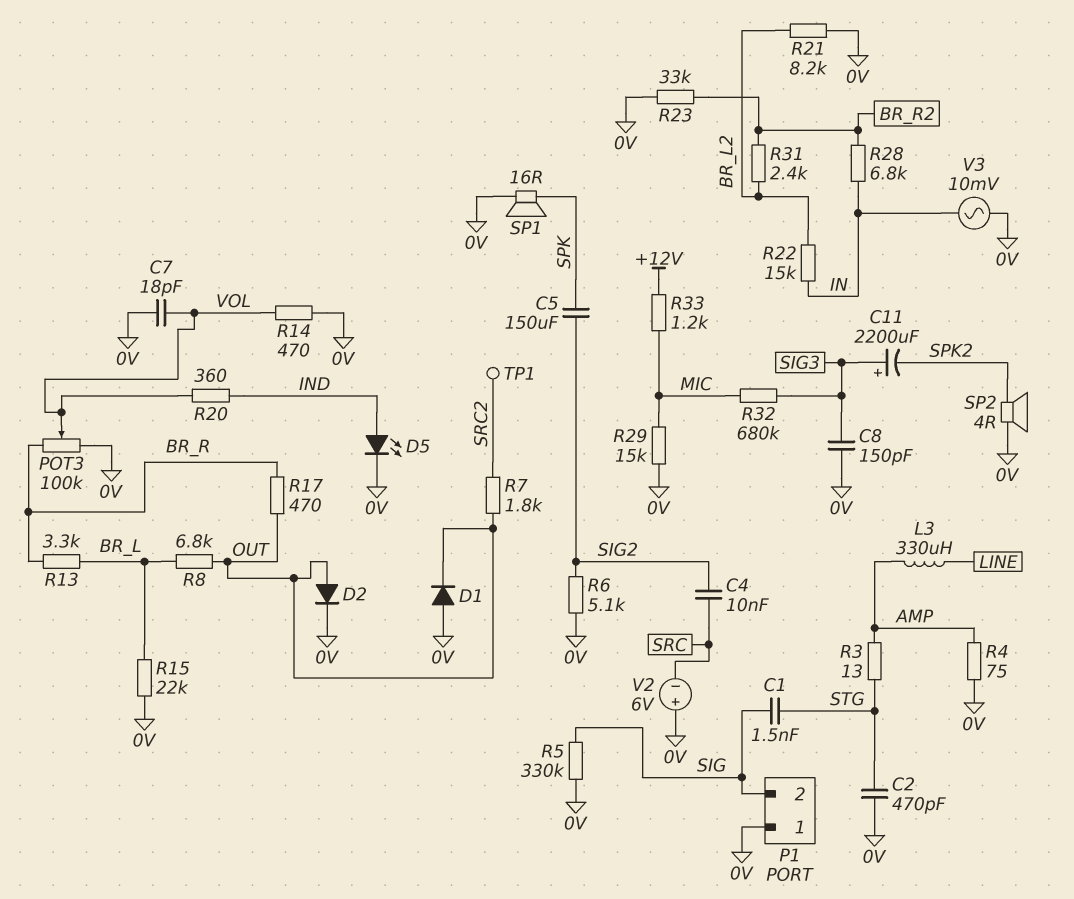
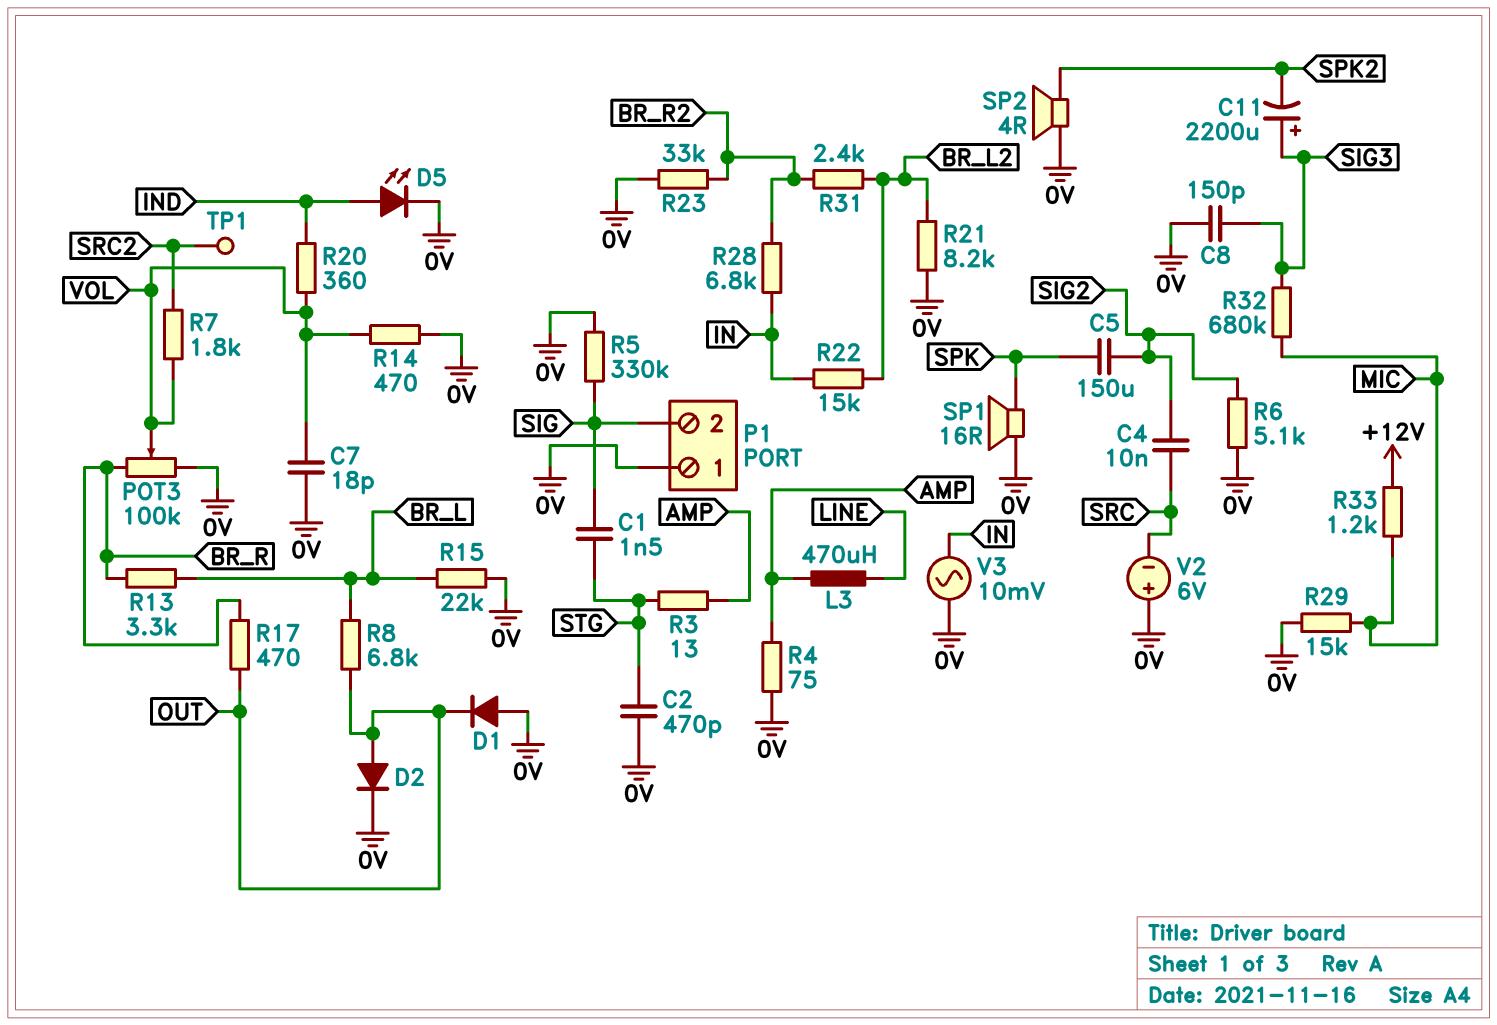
L3: 330uH (AMP, LINE) -> 470uH (AMP, LINE)
R7: 1.8k (OUT, SRC2) -> 1.8k (SRC2, VOL)

